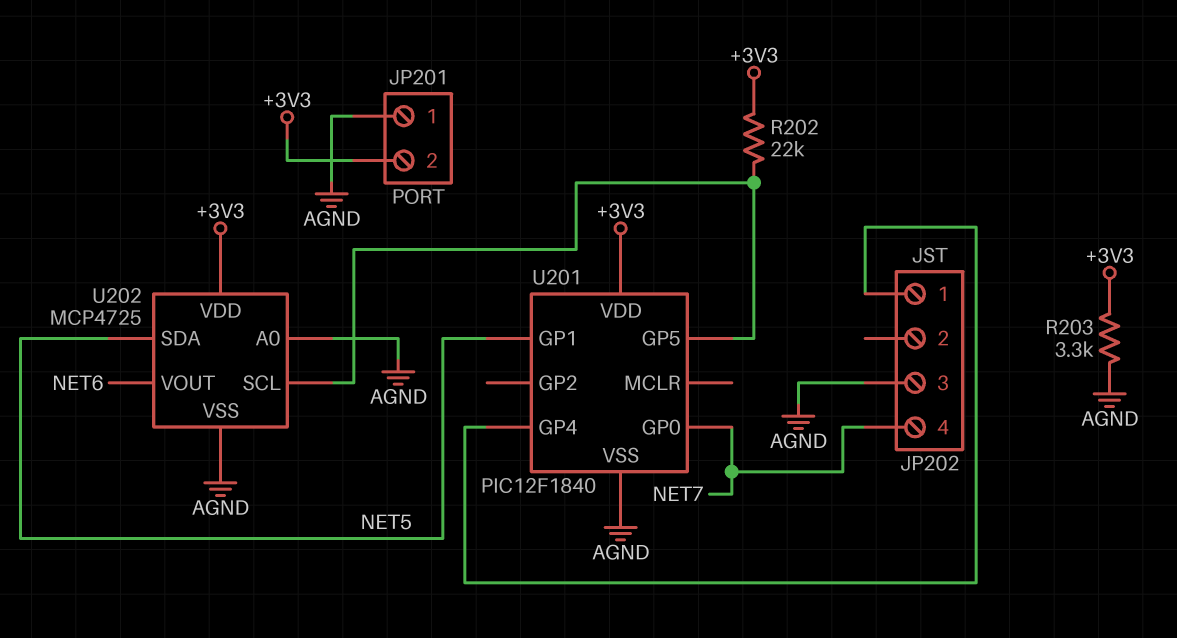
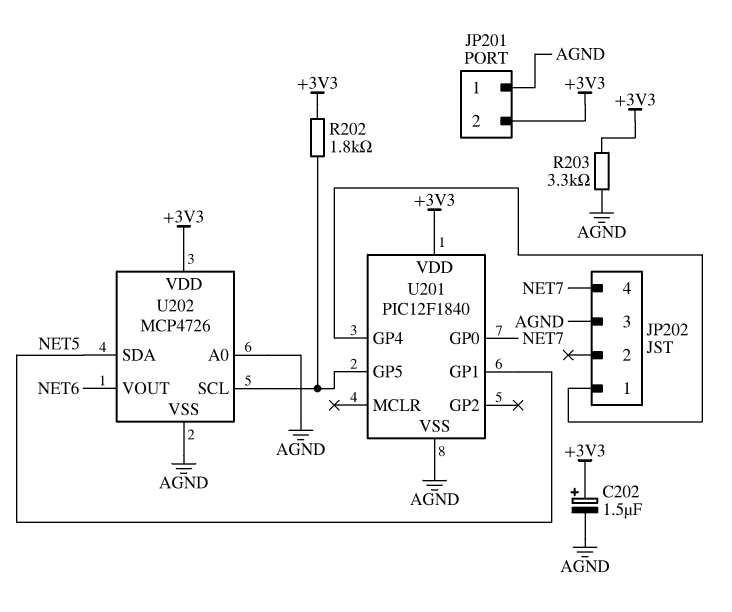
C202: none -> 1.5uF (plus +3V3, minus AGND)
R202: 22k (+3V3, U201/GP5) -> 1.8k (+3V3, U201/GP5)
U202: MCP4725 -> MCP4726

